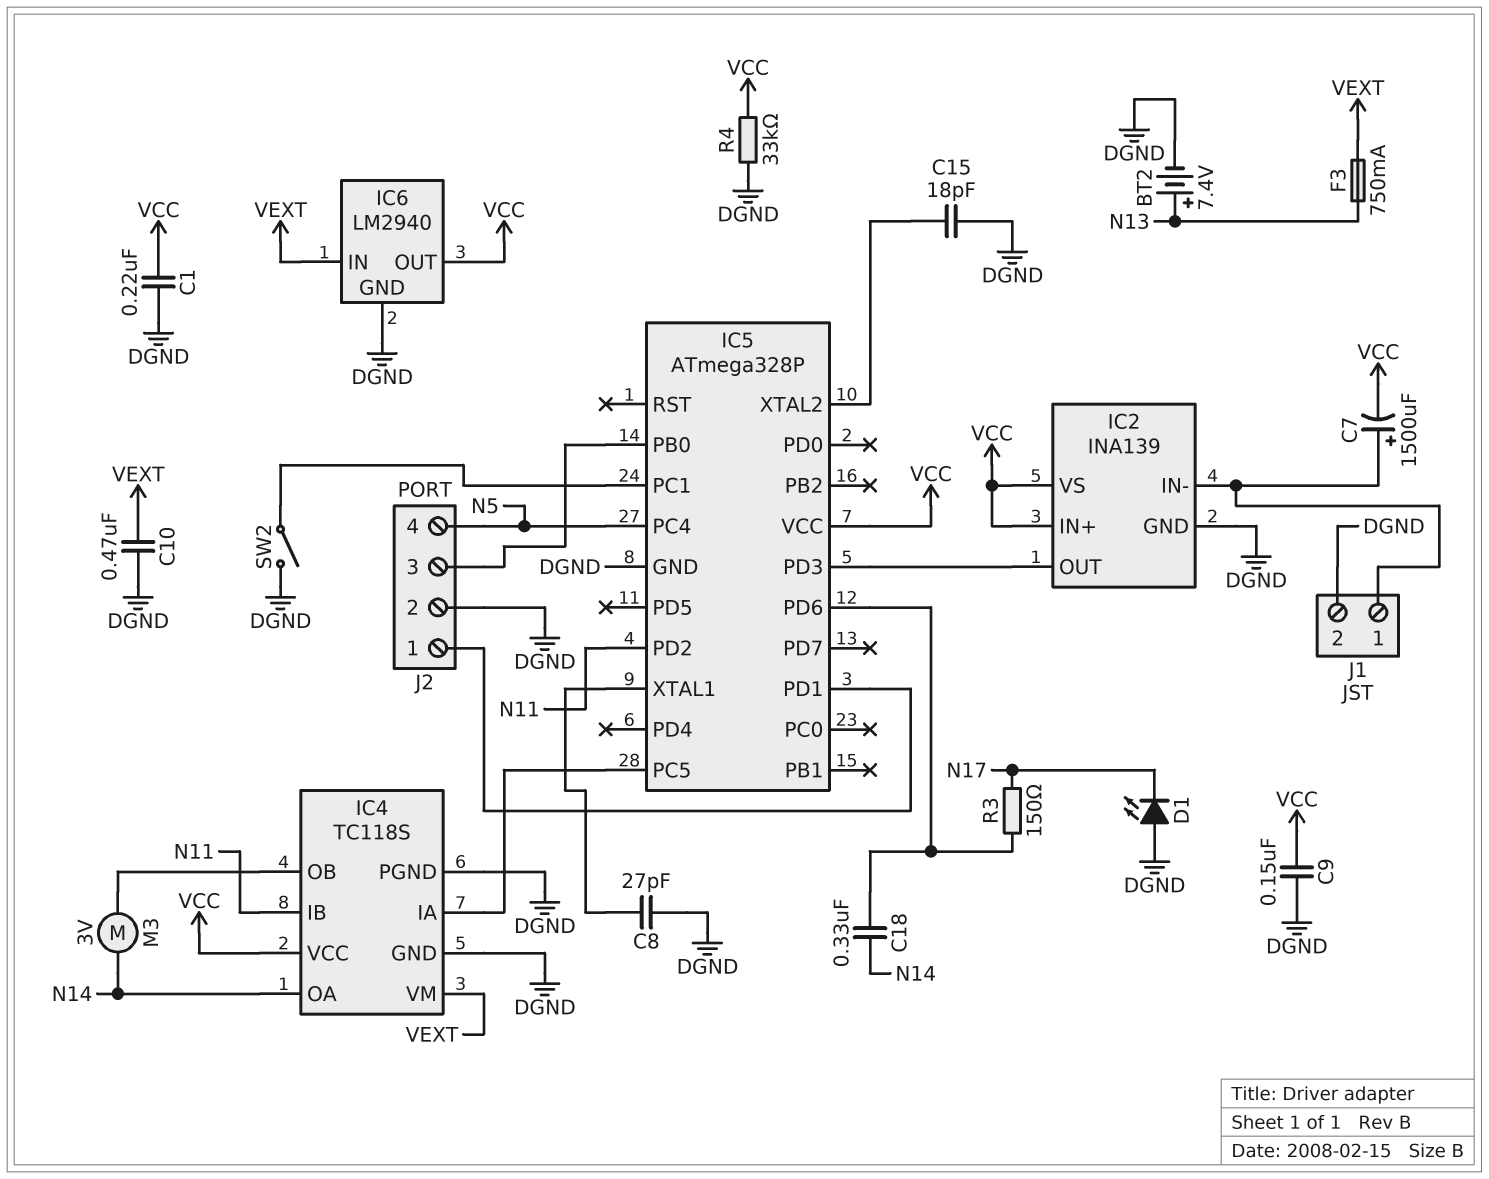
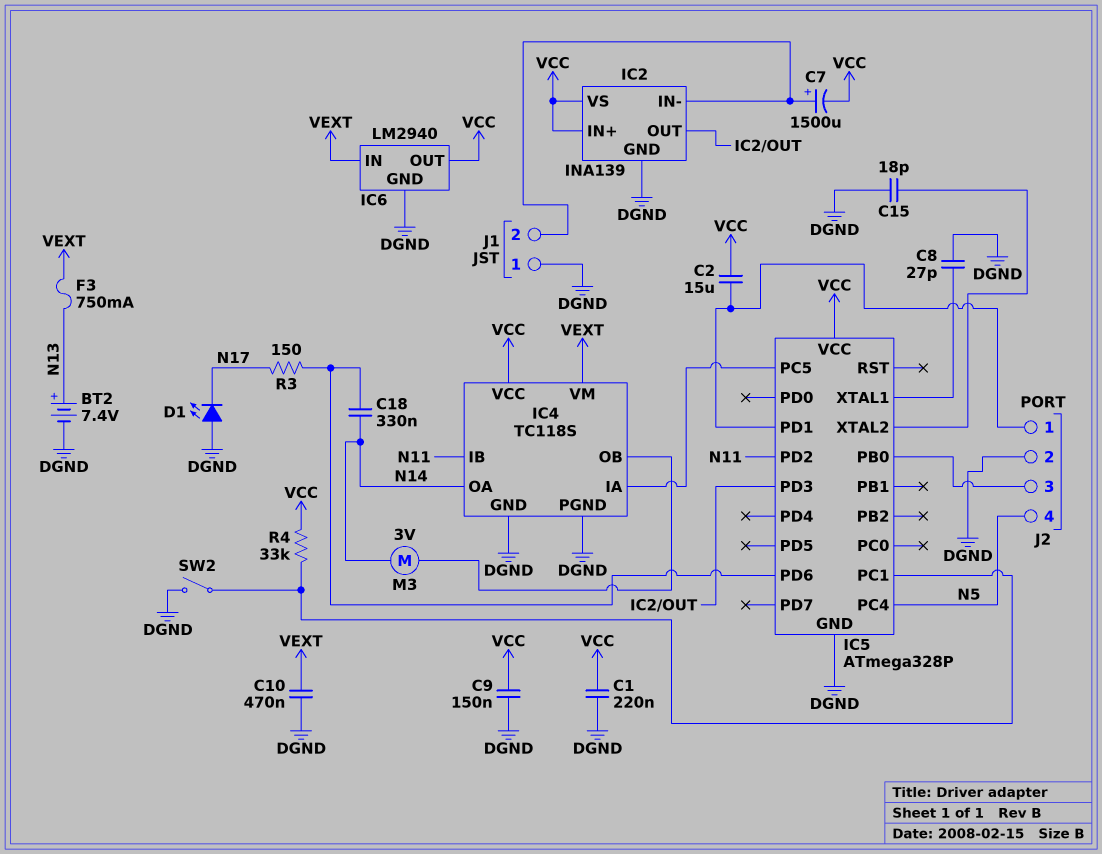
C2: none -> 15uF (IC5/PD1, VCC)
J1 pin 1: IC2/IN- -> DGND
J1 pin 2: DGND -> IC2/IN-
R4: 33k (DGND, VCC) -> 33k (IC5/PC1, VCC)

